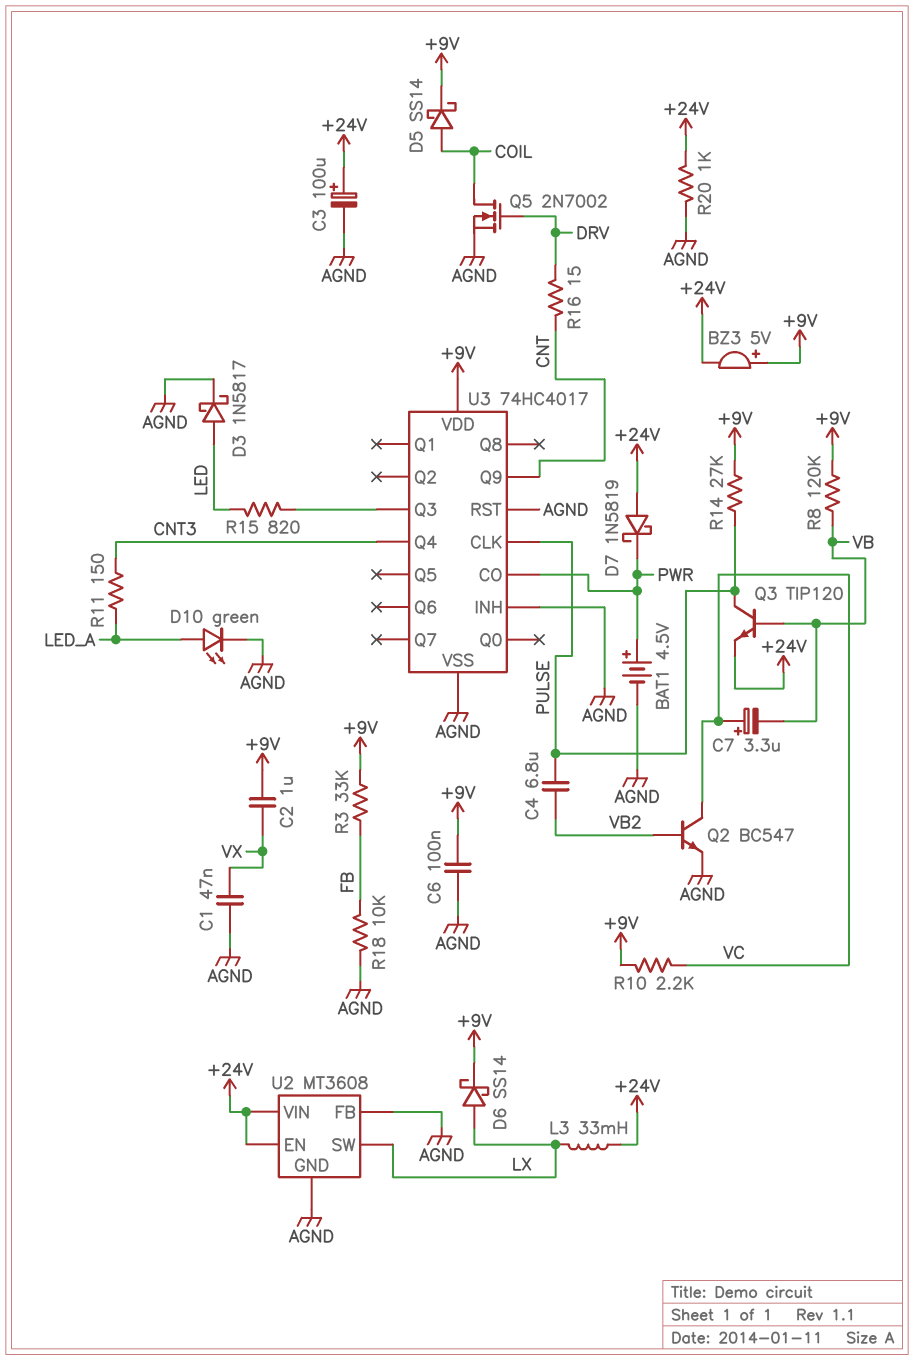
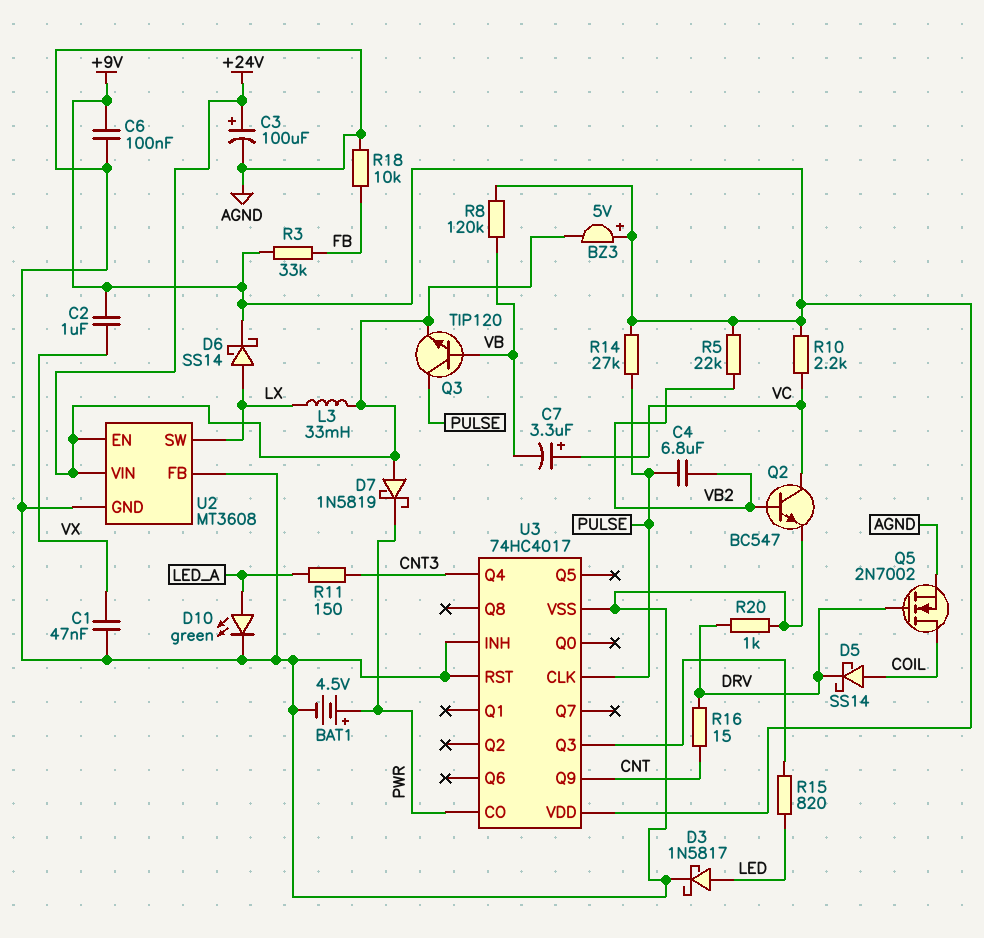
D5: schottky SS14 (A COIL, K +9V) -> schottky SS14 (A COIL, K DRV)
R5: none -> 22k (+9V, VB2)
R20: 1k (+24V, AGND) -> 1k (AGND, DRV)

